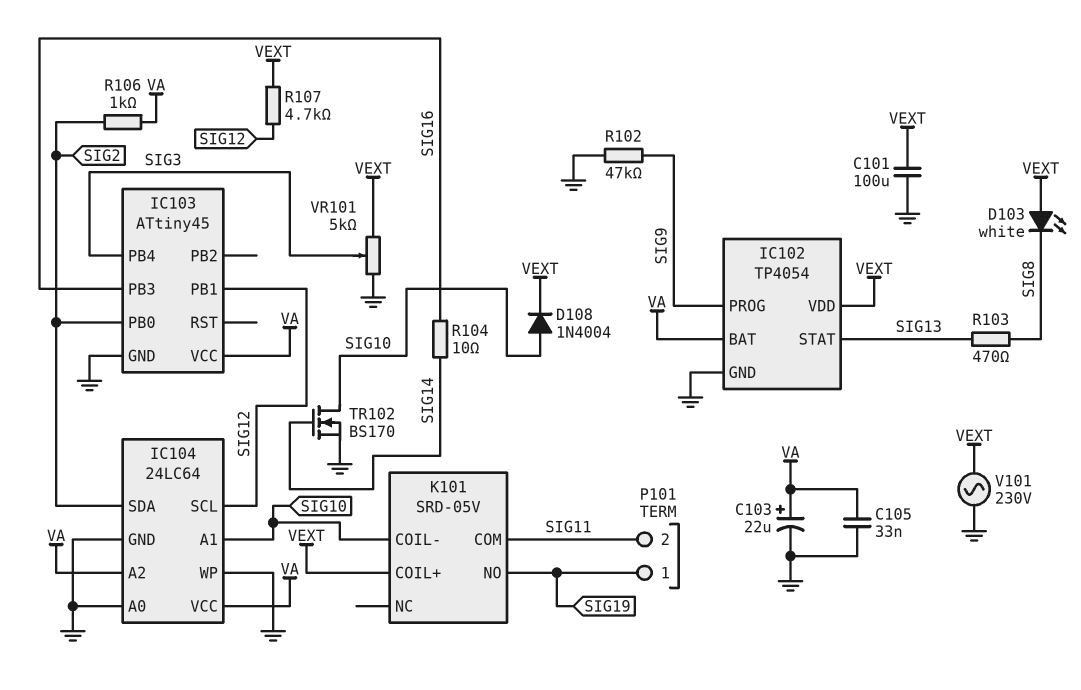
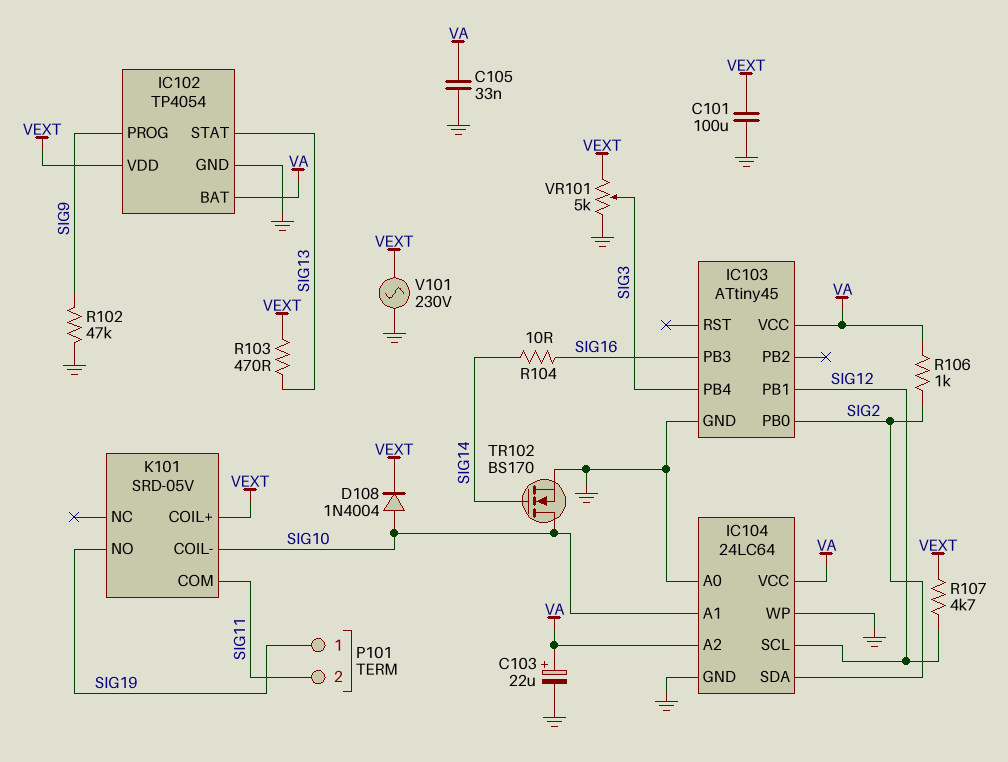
D103: LED white (A VEXT, K SIG8) -> none
R103: 470 (SIG8, SIG13) -> 470 (SIG13, VEXT)

